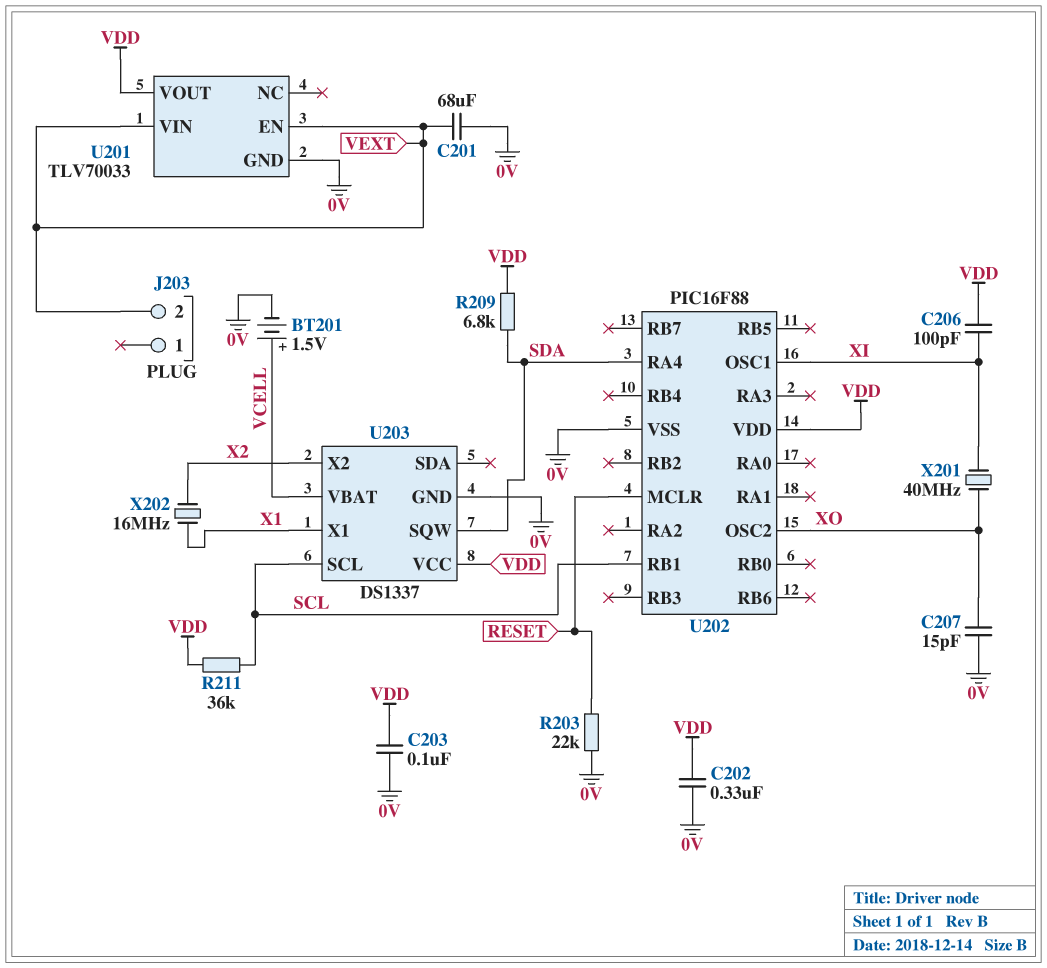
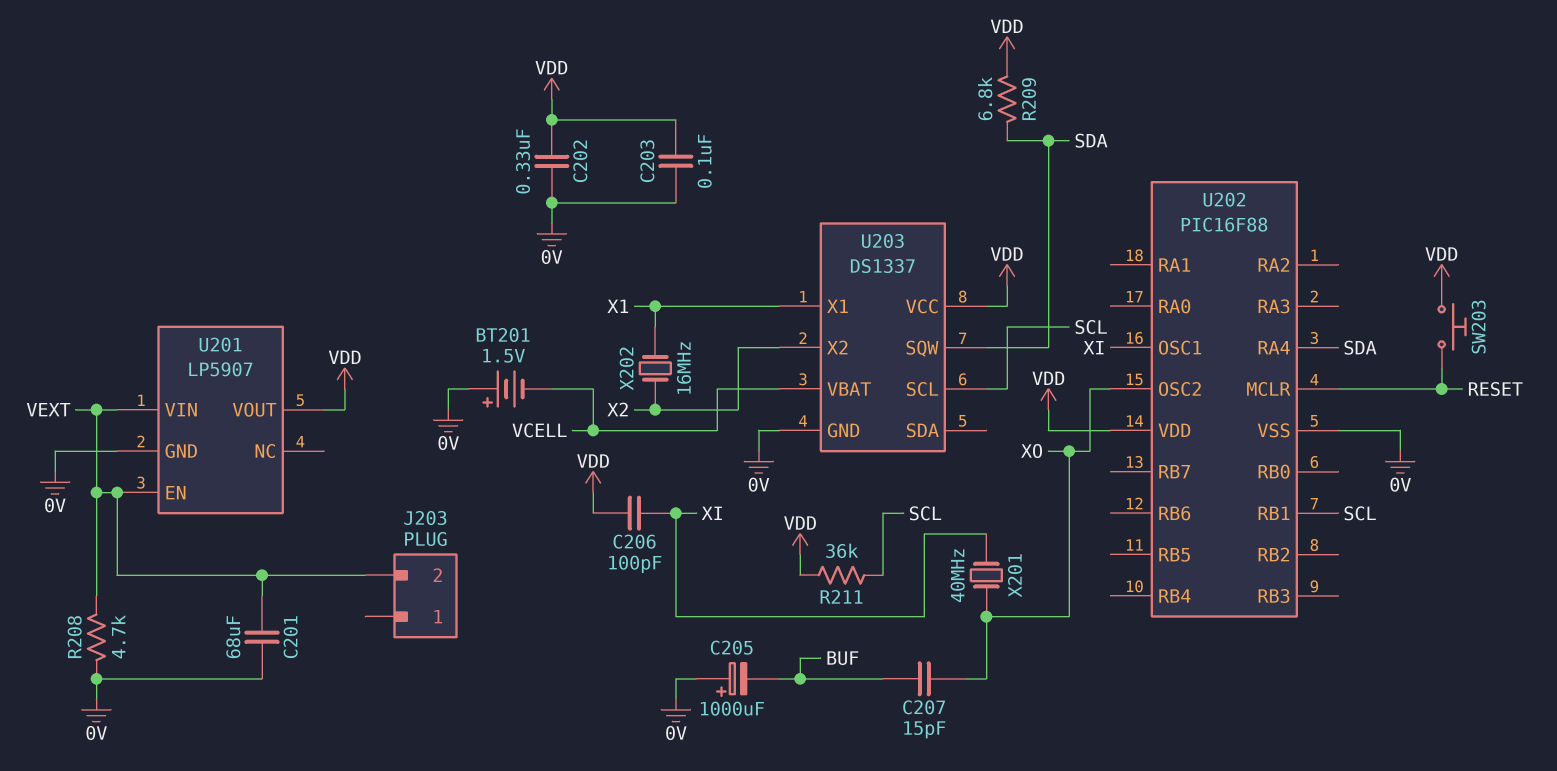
BT201: 1.5V (plus VCELL, minus 0V) -> 1.5V (plus 0V, minus VCELL)
C205: none -> 1000uF (plus 0V, minus BUF)
C207: 15pF (0V, XO) -> 15pF (BUF, XO)
R203: 22k (0V, RESET) -> none
R208: none -> 4.7k (0V, VEXT)
SW203: none -> button (RESET, VDD)
U201: TLV70033 -> LP5907

